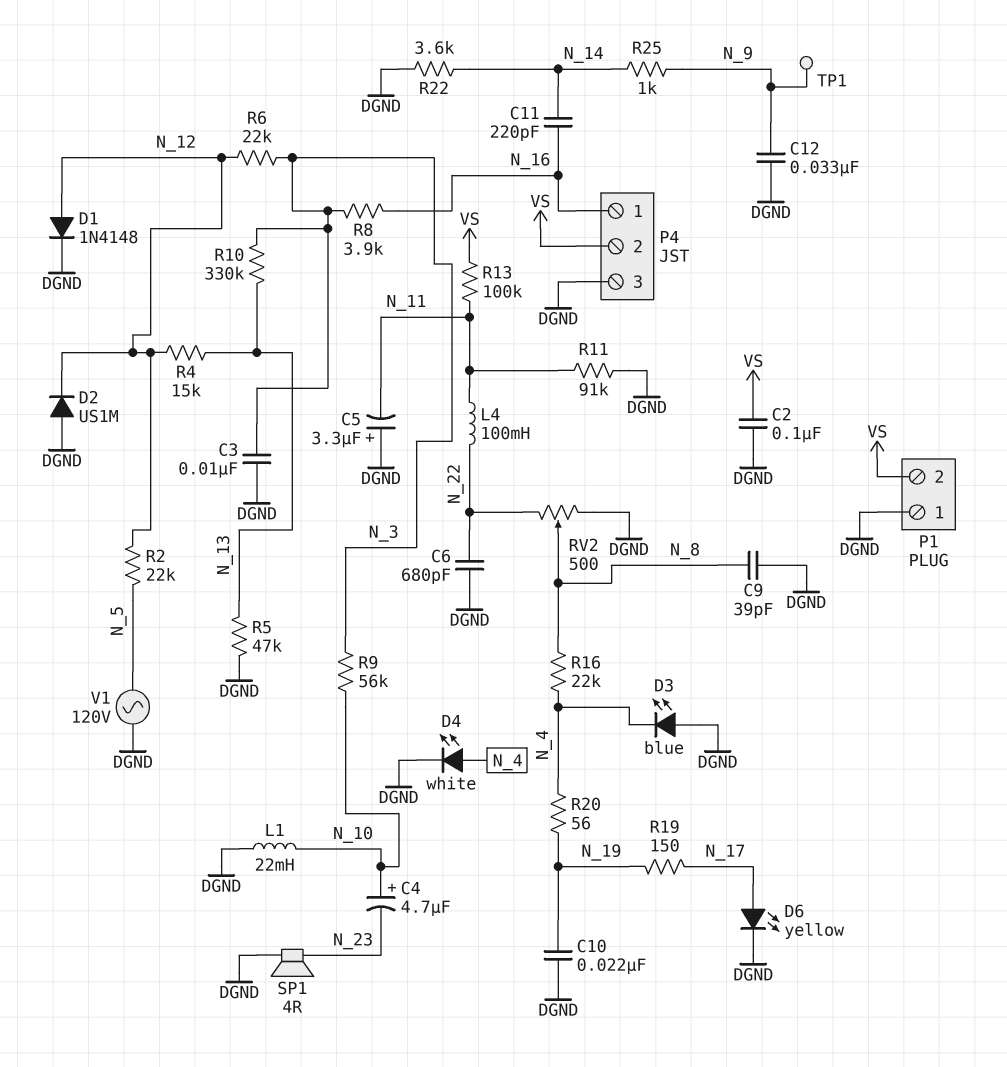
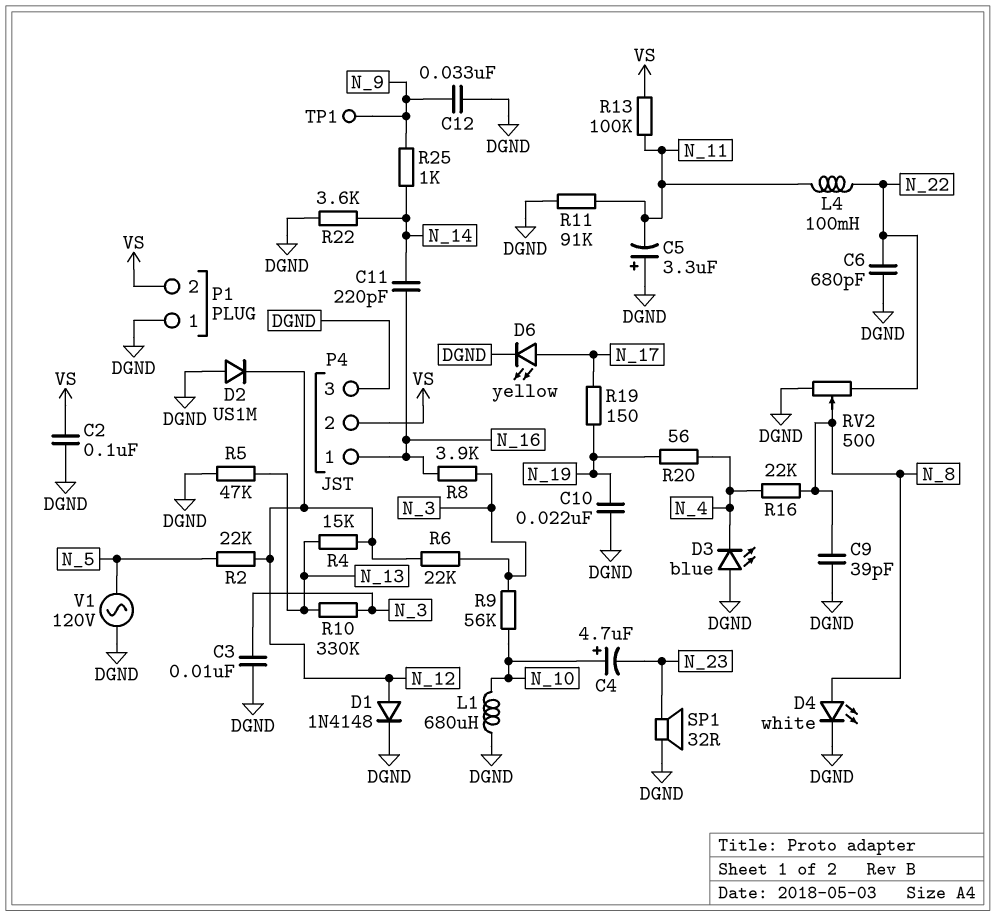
D4: LED white (A N_4, K DGND) -> LED white (A N_8, K DGND)
L1: 22mH (DGND, N_10) -> 680uH (DGND, N_10)
SP1: speaker 4R (DGND, N_23) -> speaker 32R (DGND, N_23)

